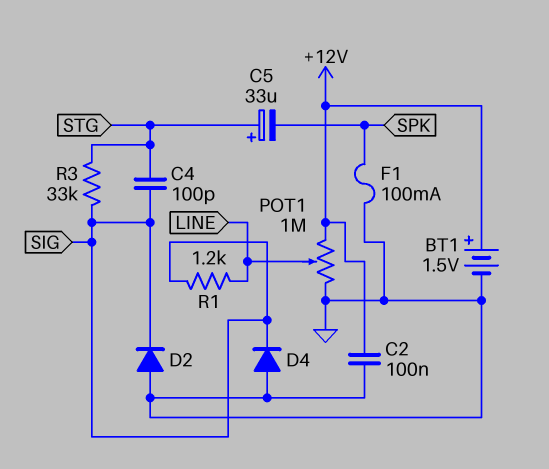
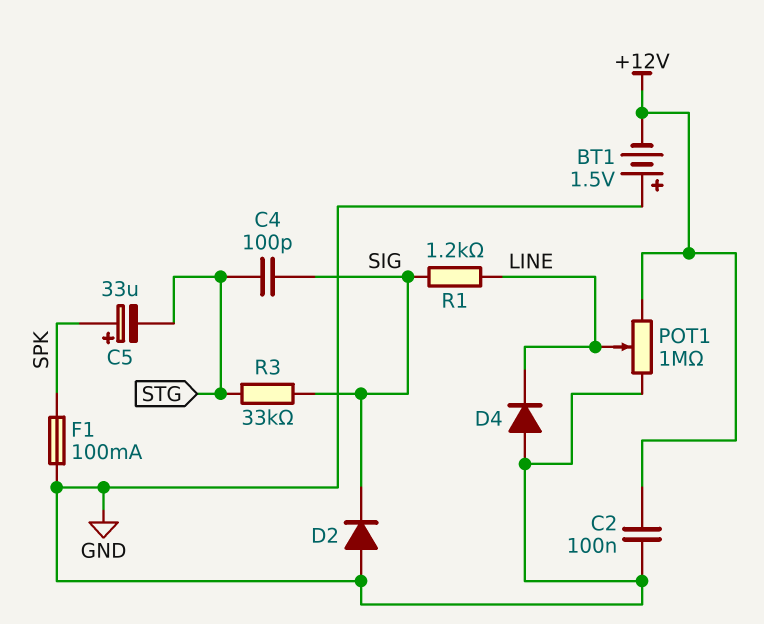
BT1: 1.5V (plus +12V, minus GND) -> 1.5V (plus GND, minus +12V)
C5: 33uF (plus STG, minus SPK) -> 33uF (plus SPK, minus STG)
D4: diode (A GND, K SIG) -> diode (A GND, K LINE)

